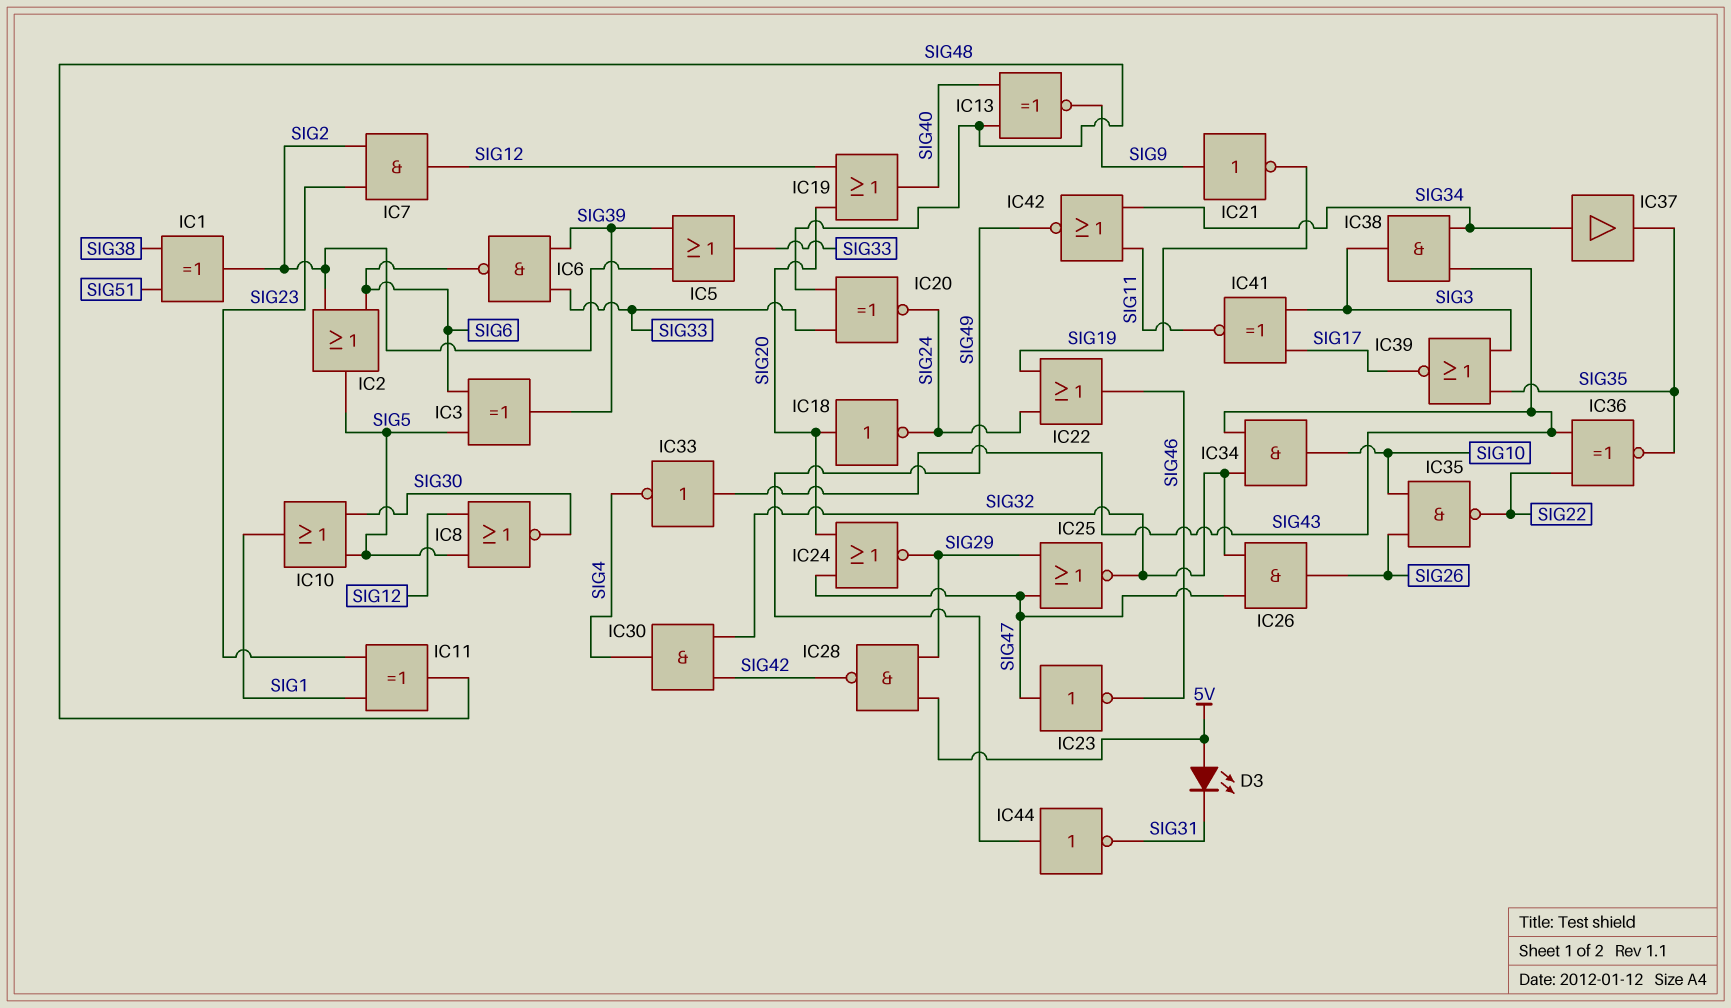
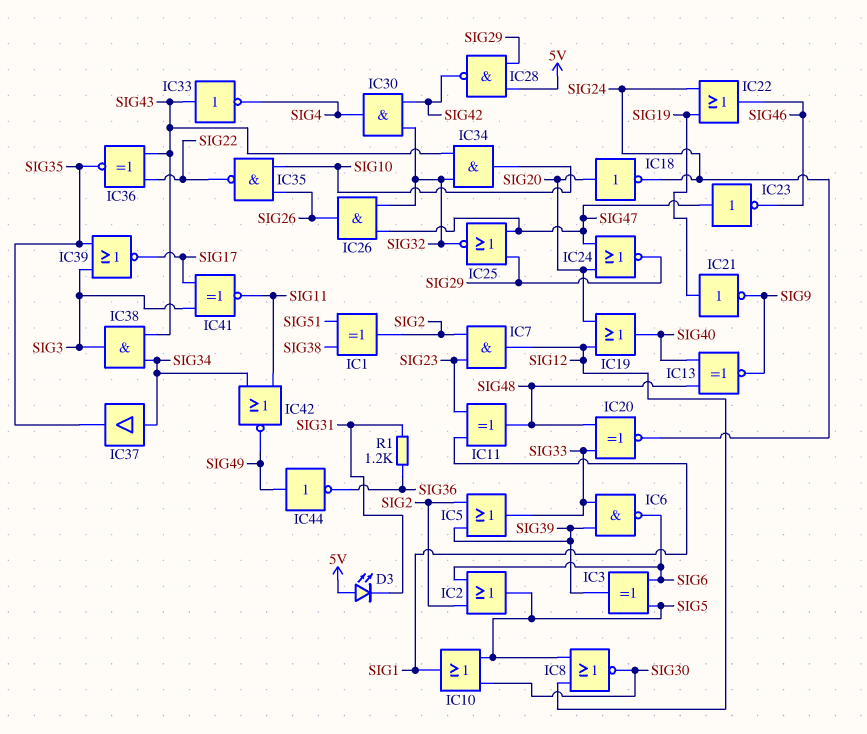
IC21: NOT (in SIG9, out SIG19) -> NOT (in SIG19, out SIG9)
IC44: NOT (in SIG49, out SIG31) -> NOT (in SIG49, out SIG36)
R1: none -> 1.2k (SIG31, SIG36)

